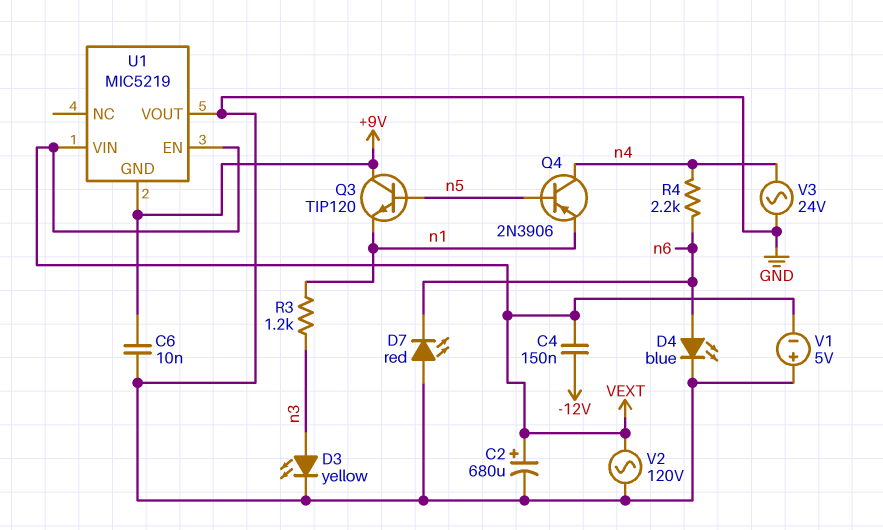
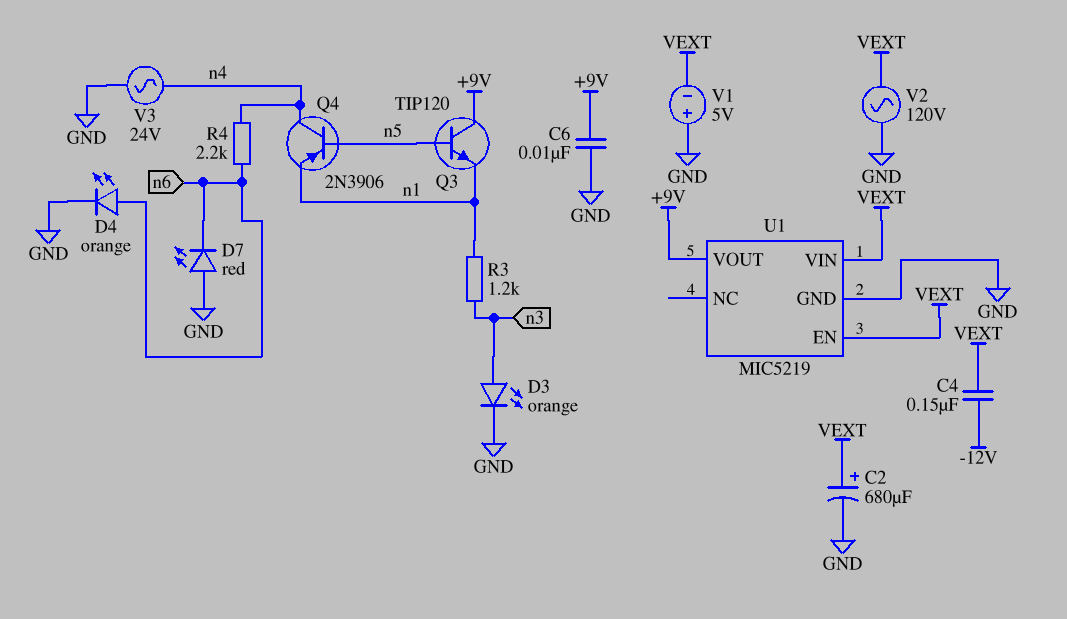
D3: LED yellow (A n3, K GND) -> LED orange (A n3, K GND)
D4: LED blue (A n6, K GND) -> LED orange (A n6, K GND)
U1 pin GND: +9V -> GND
U1 pin VOUT: GND -> +9V

